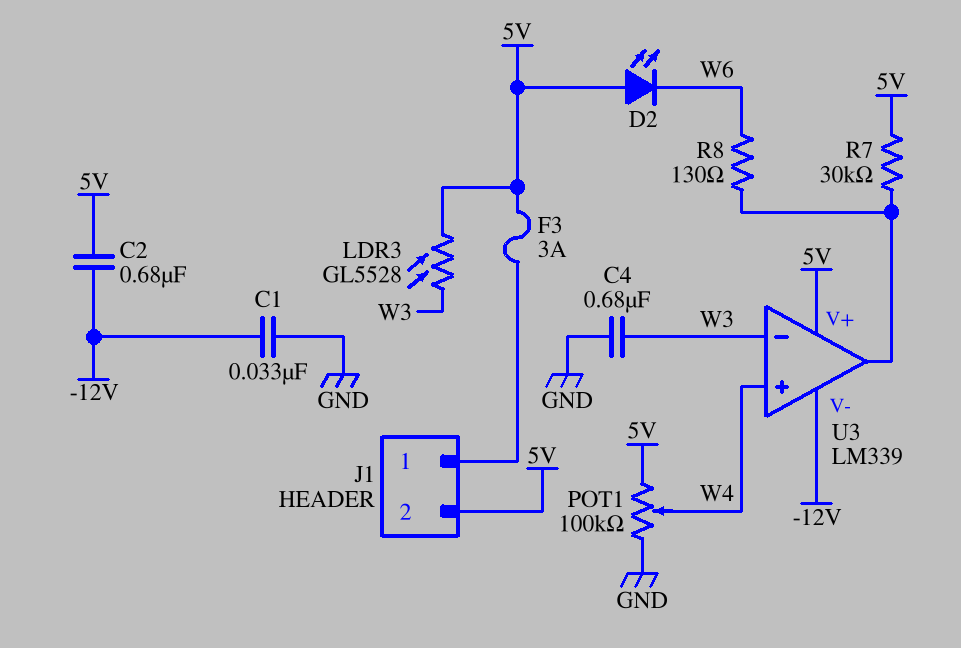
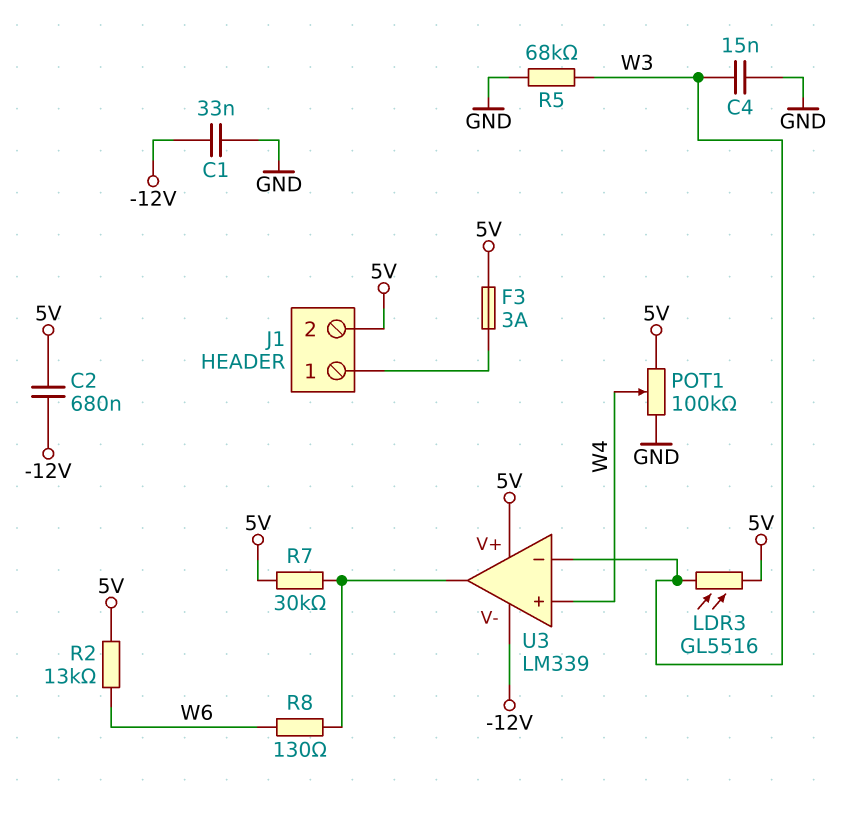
C4: 680nF (GND, W3) -> 15nF (GND, W3)
D2: LED (A 5V, K W6) -> none
LDR3: GL5528 (5V, W3) -> GL5516 (5V, W3)
R2: none -> 13k (5V, W6)
R5: none -> 68k (GND, W3)

